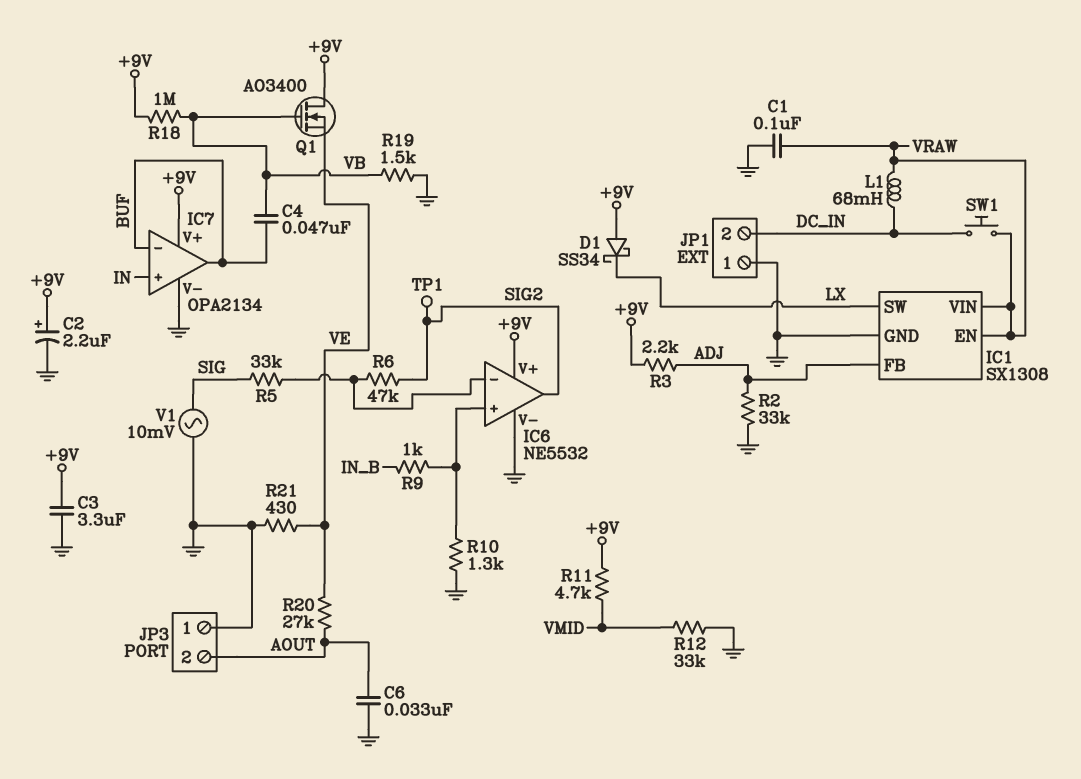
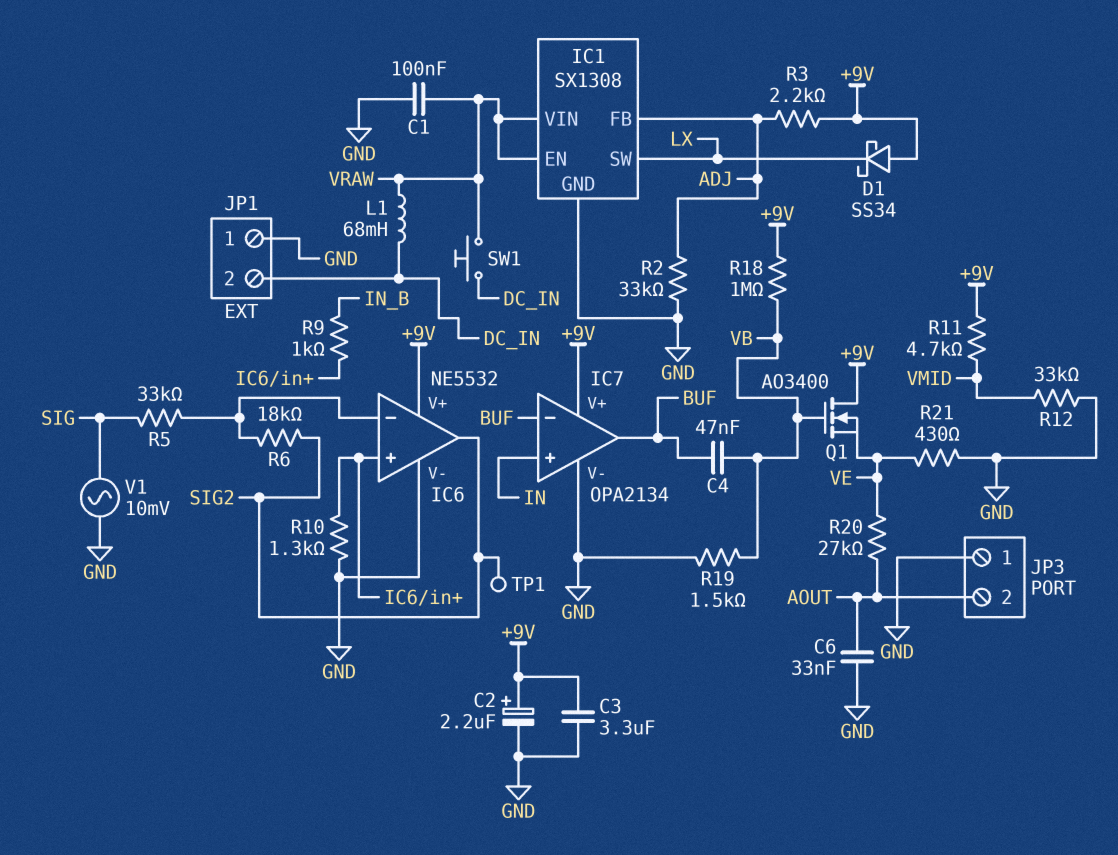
R6: 47k (IC6/in-, SIG2) -> 18k (IC6/in-, SIG2)

